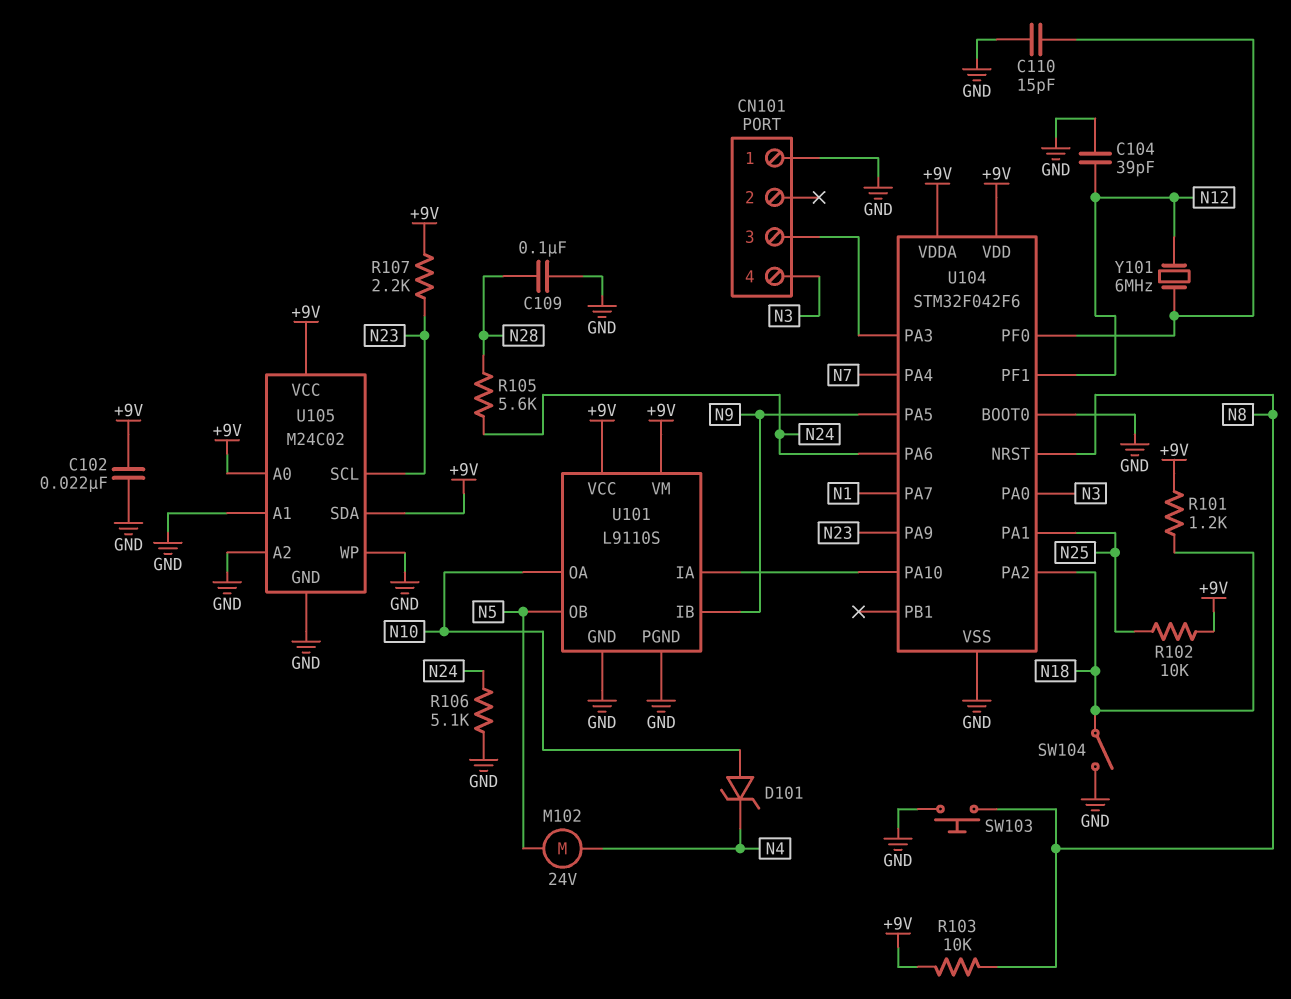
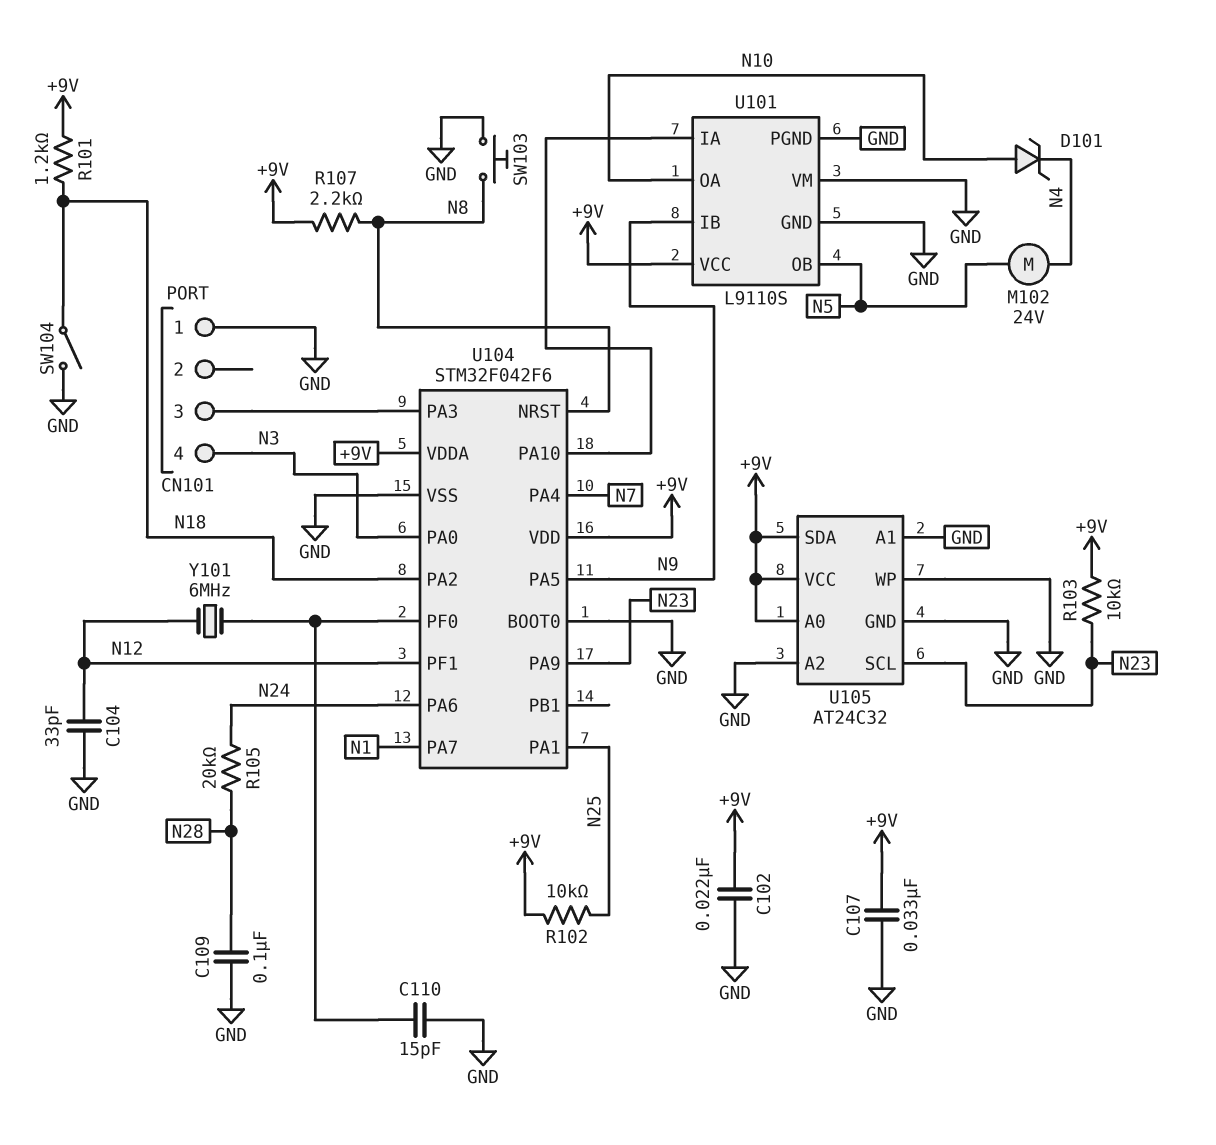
C104: 39pF (GND, N12) -> 33pF (GND, N12)
C107: none -> 33nF (+9V, GND)
R103: 10k (+9V, N8) -> 10k (+9V, N23)
R105: 5.6k (N24, N28) -> 20k (N24, N28)
R106: 5.1k (GND, N24) -> none
R107: 2.2k (+9V, N23) -> 2.2k (+9V, N8)
U101 pin VM: +9V -> GND
U105: M24C02 -> AT24C32

